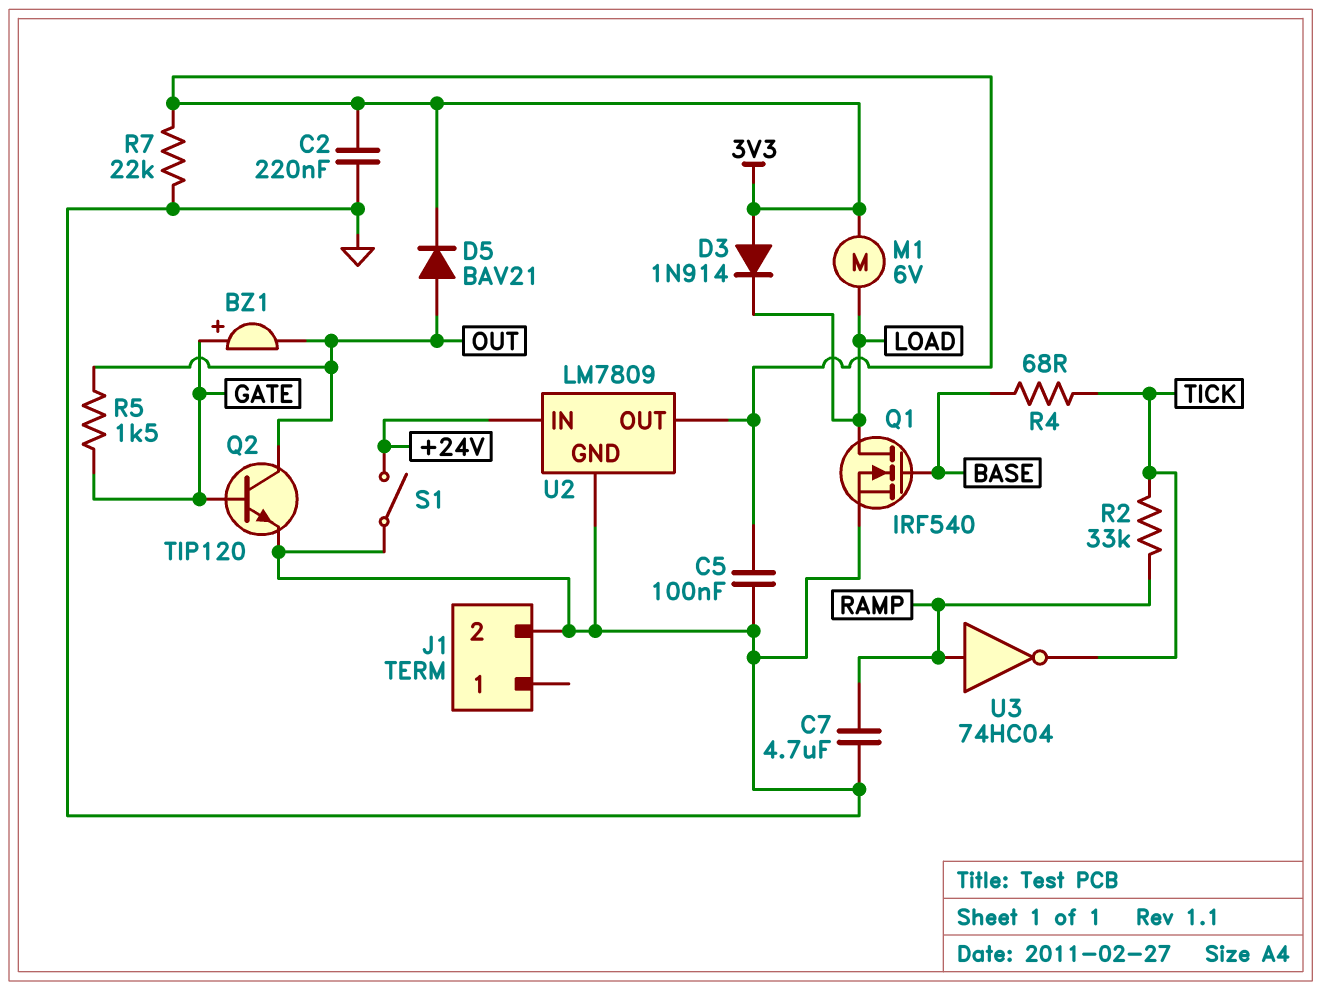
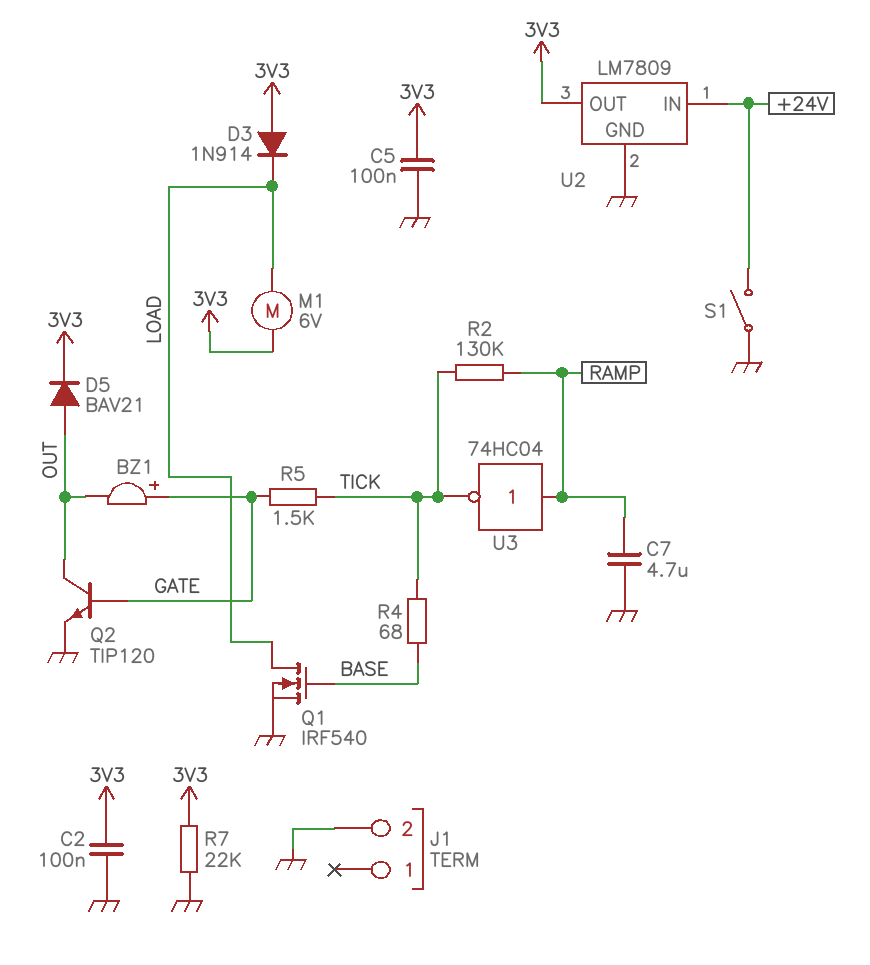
C2: 220nF (3V3, GND) -> 100nF (3V3, GND)
R2: 33k (RAMP, TICK) -> 130k (RAMP, TICK)
R5: 1.5k (GATE, OUT) -> 1.5k (GATE, TICK)

